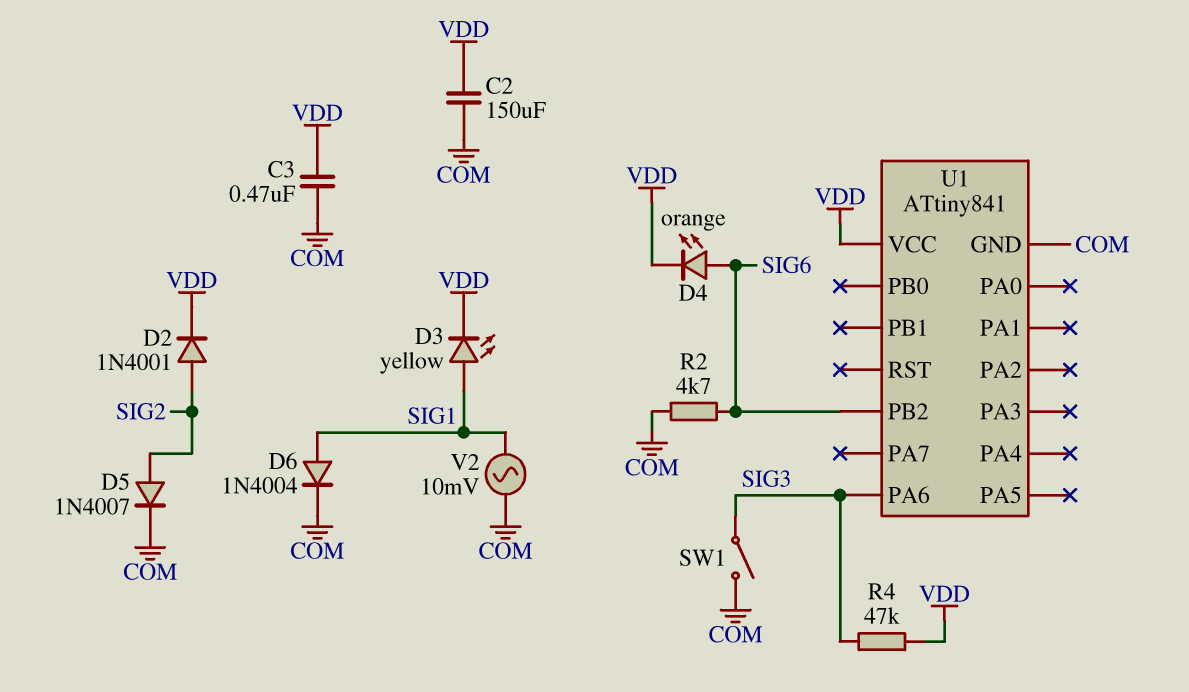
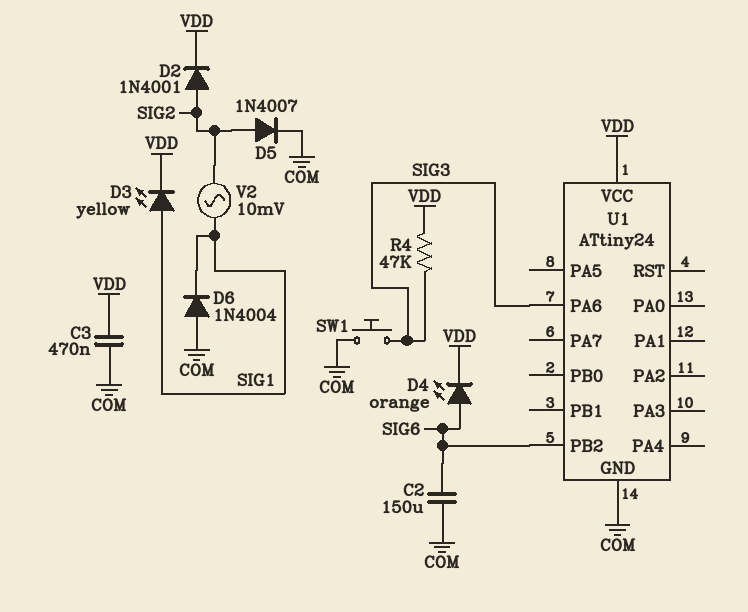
C2: 150uF (COM, VDD) -> 150uF (COM, SIG6)
D6: diode 1N4004 (A SIG1, K COM) -> diode 1N4004 (A COM, K SIG1)
R2: 4.7k (COM, SIG6) -> none
SW1: switch (COM, SIG3) -> button (COM, SIG3)
U1: ATtiny841 -> ATtiny24
V2: AC 10mV (COM, SIG1) -> AC 10mV (SIG1, SIG2)

